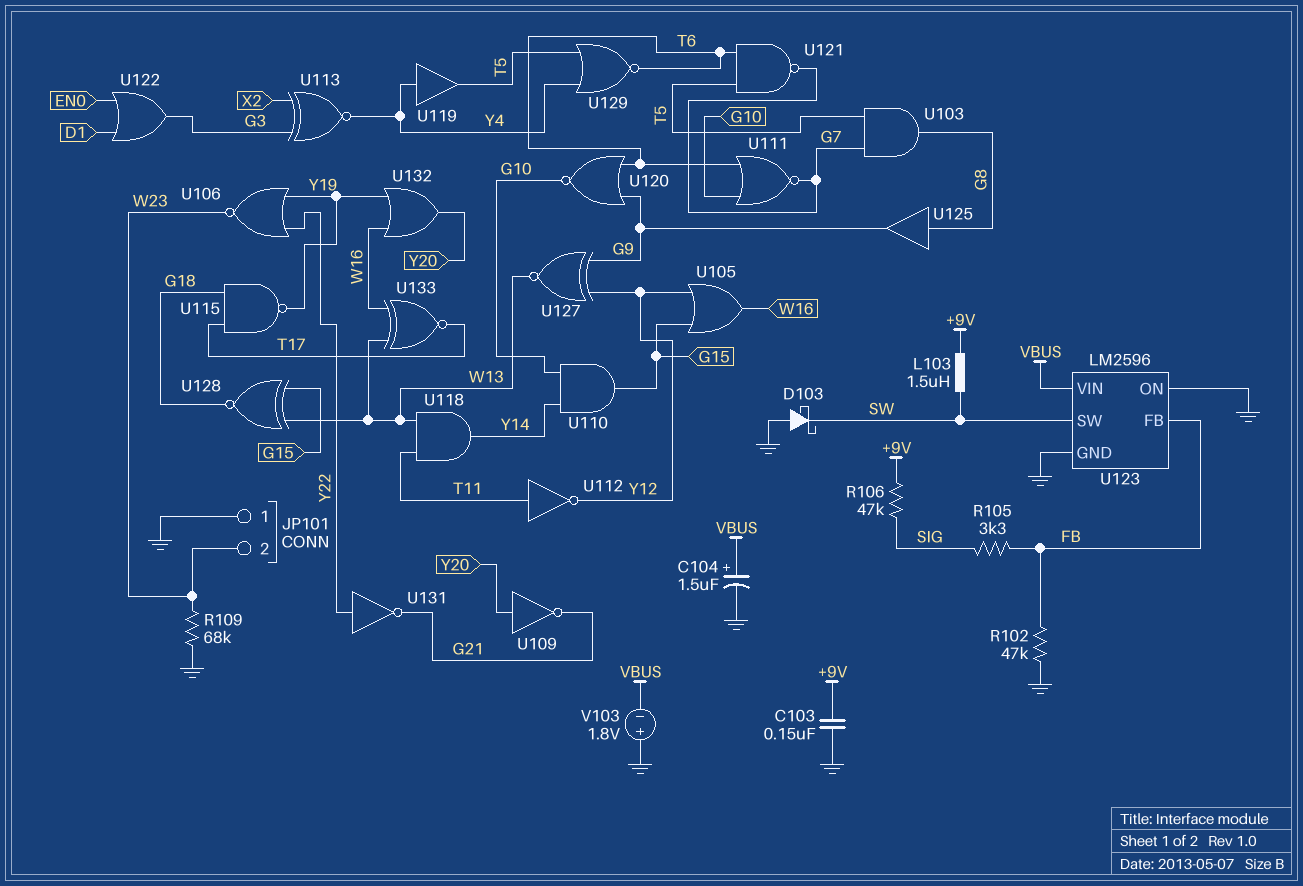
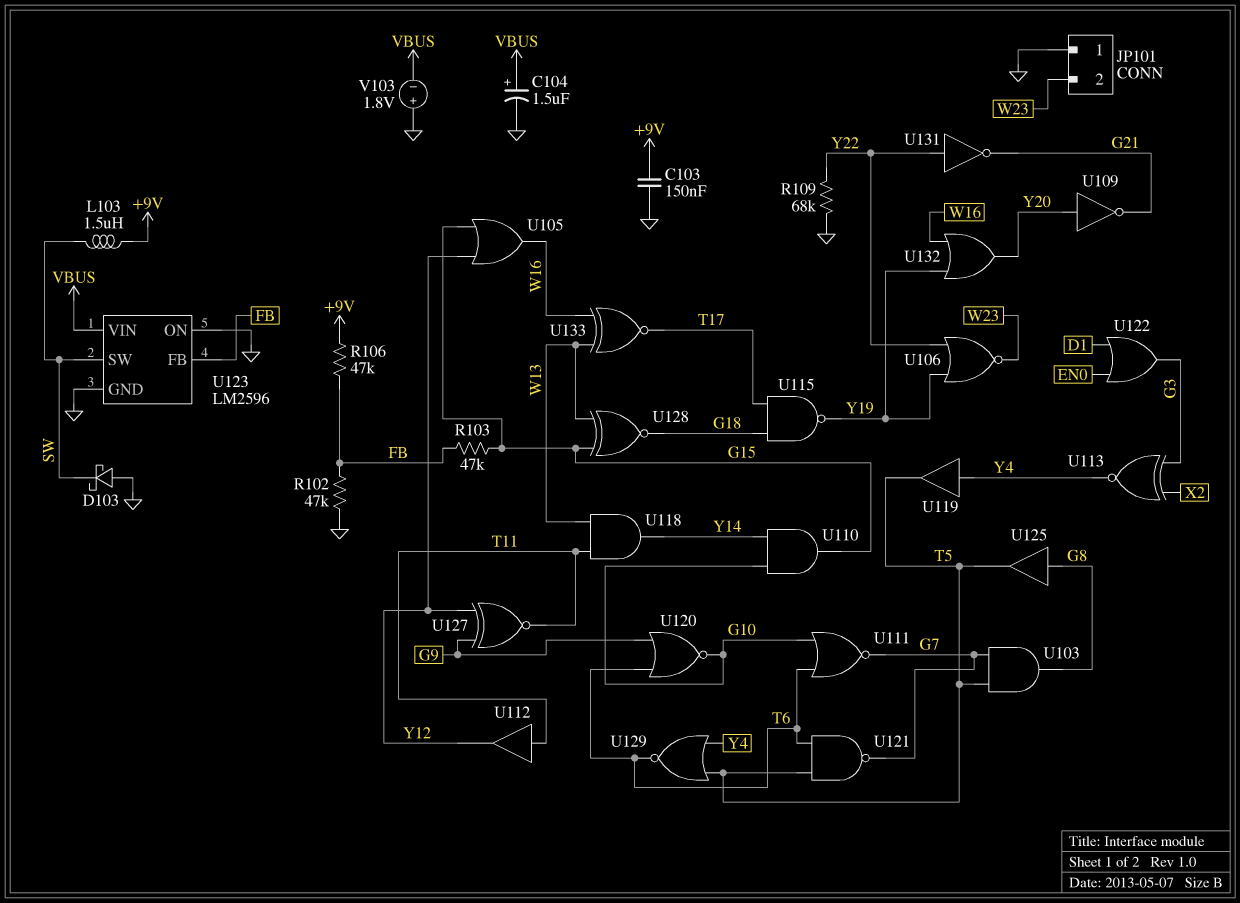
R103: none -> 47k (FB, G15)
R105: 3.3k (FB, SIG) -> none
R106: 47k (+9V, SIG) -> 47k (+9V, FB)
R109: 68k (GND, W23) -> 68k (GND, Y22)
U112: NOT (in T11, out Y12) -> buffer (in T11, out Y12)
U125: buffer (in G8, out G9) -> buffer (in G8, out T5)
U127: XNOR (in G9, in Y12, out W13) -> XNOR (in G9, in Y12, out T11)

